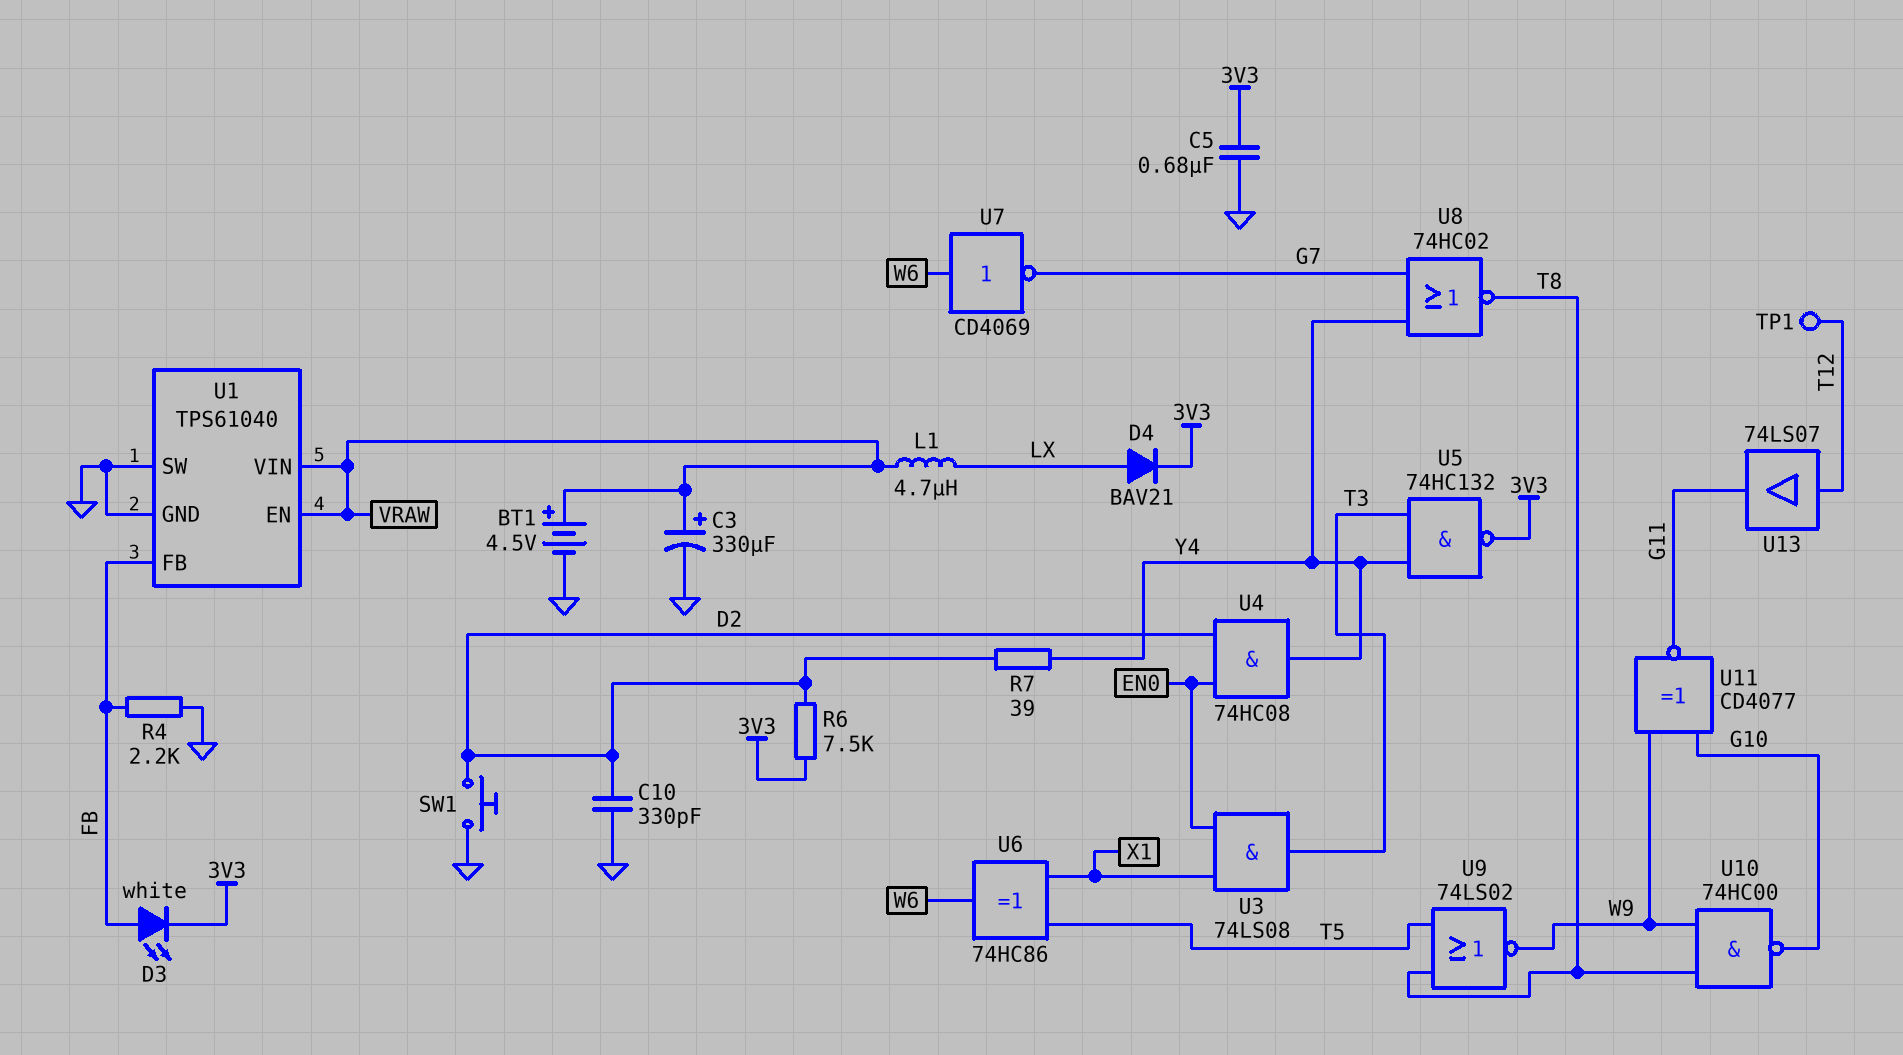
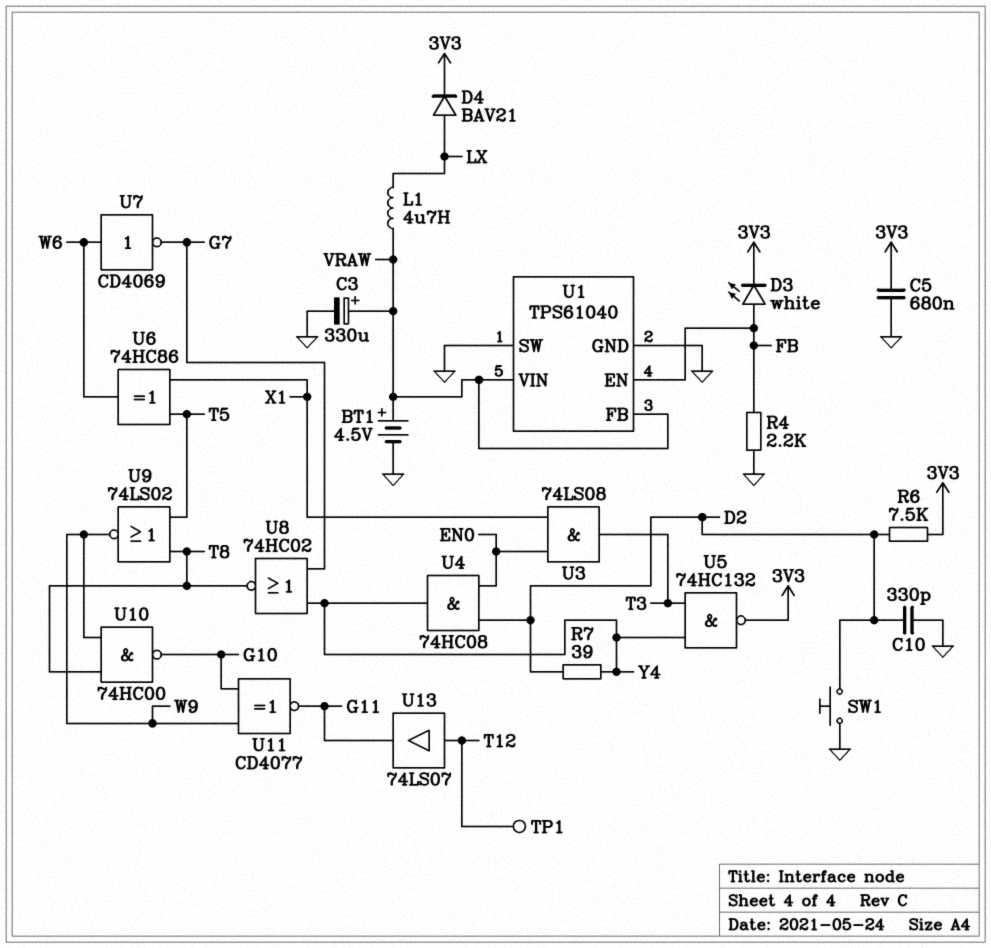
U1 pin EN: VRAW -> FB
U1 pin FB: FB -> VRAW

